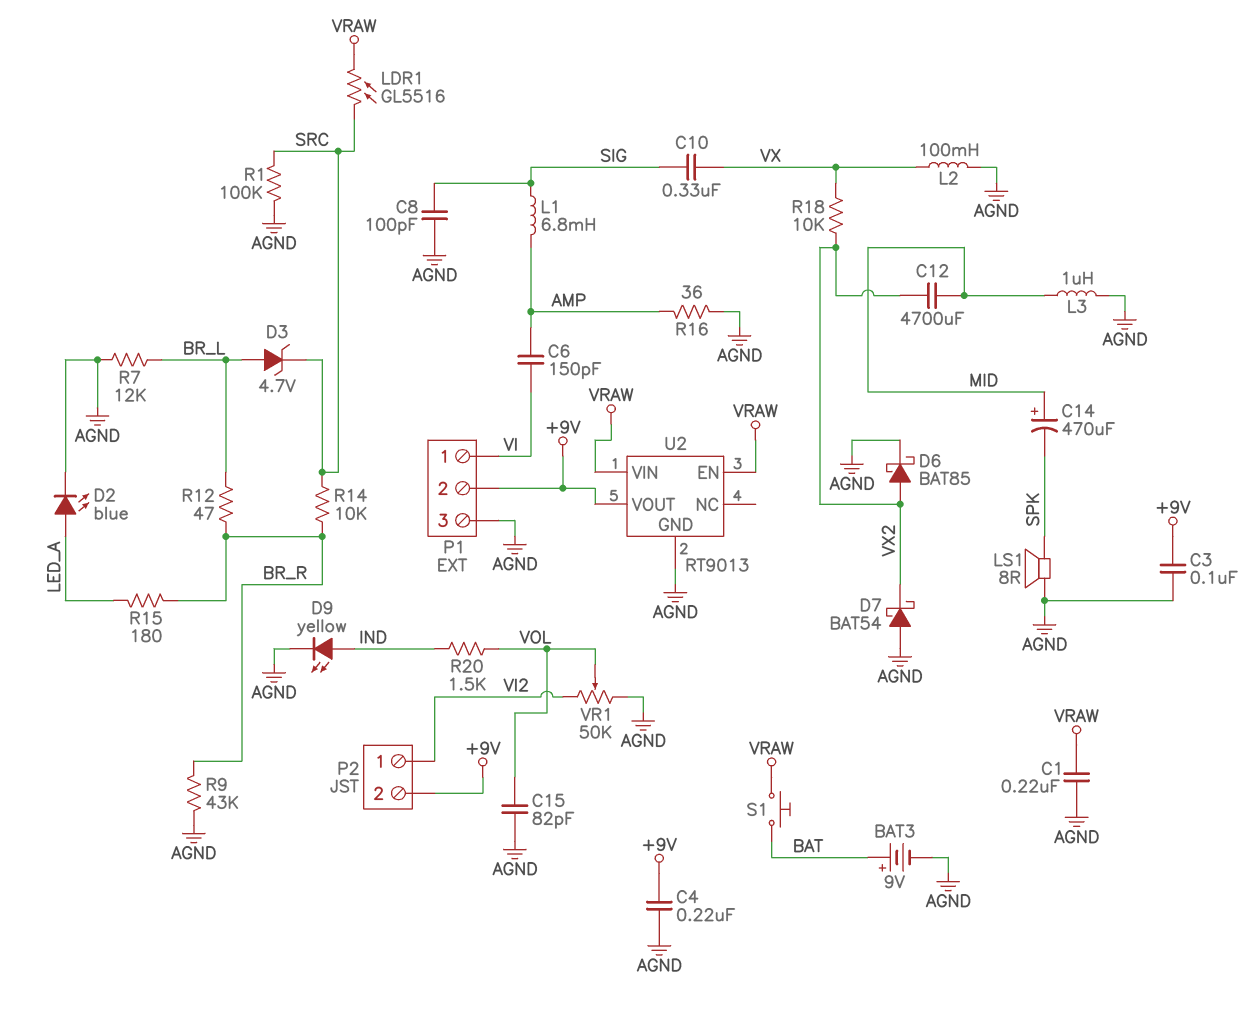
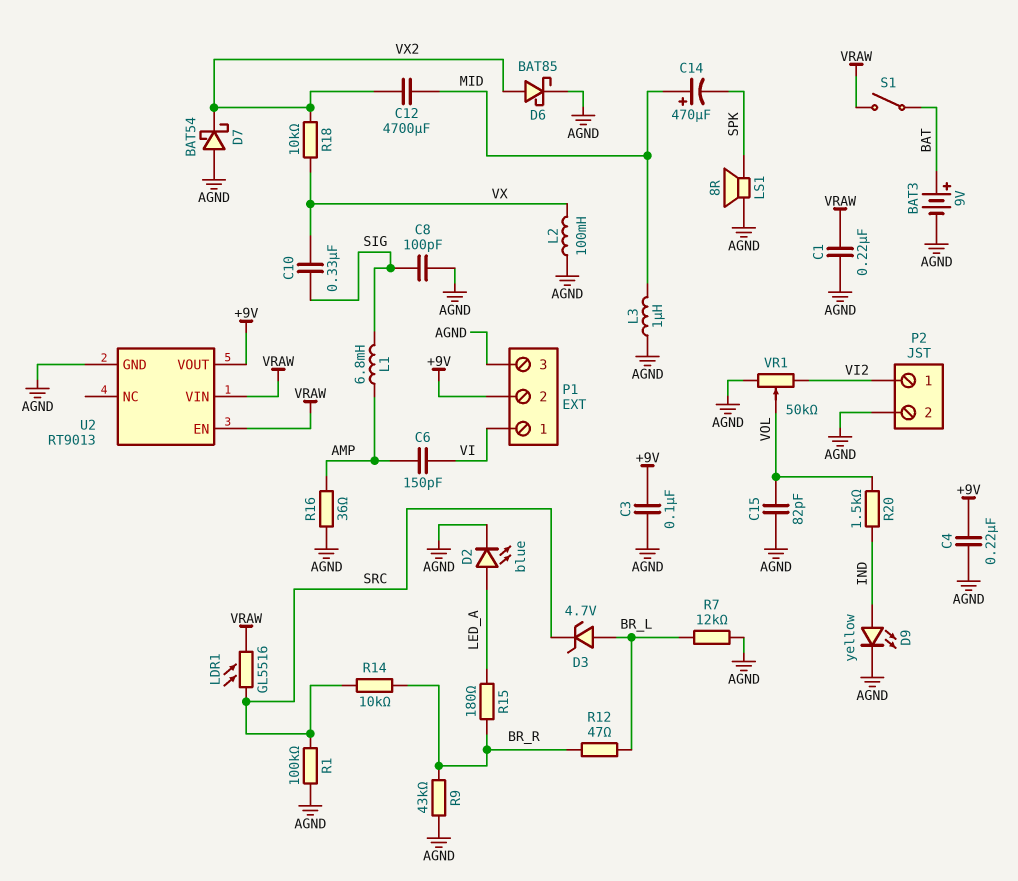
P2 pin 2: +9V -> AGND
S1: button (BAT, VRAW) -> switch (BAT, VRAW)

